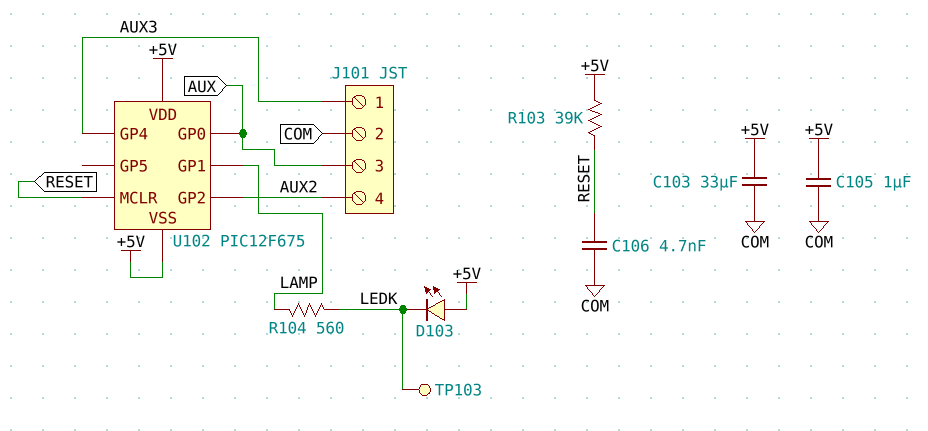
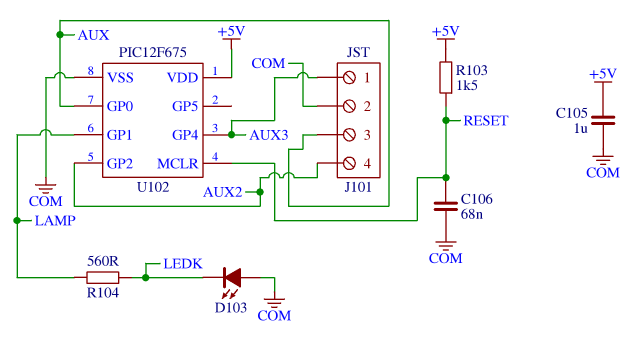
C103: 33uF (+5V, COM) -> none
C106: 4.7nF (COM, RESET) -> 68nF (COM, RESET)
D103: LED (A +5V, K LEDK) -> LED (A COM, K LEDK)
R103: 39k (+5V, RESET) -> 1.5k (+5V, RESET)
TP103: test point (LEDK) -> none
U102 pin VSS: +5V -> COM

